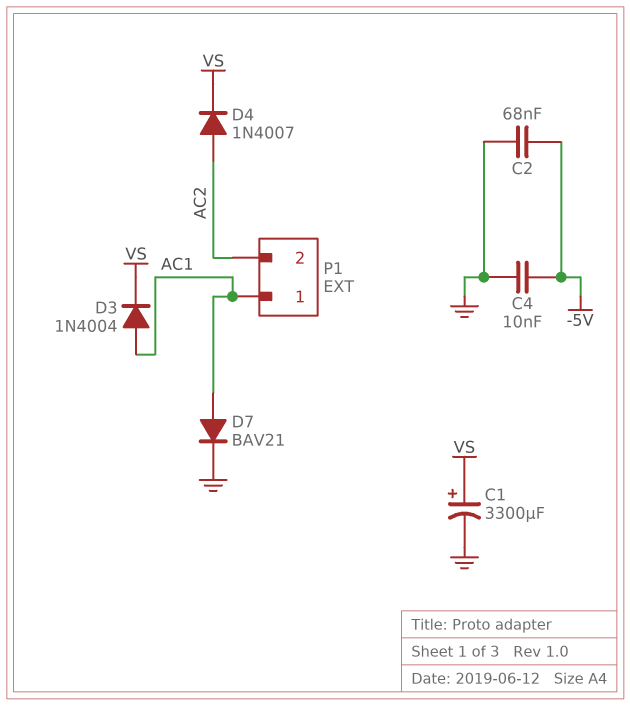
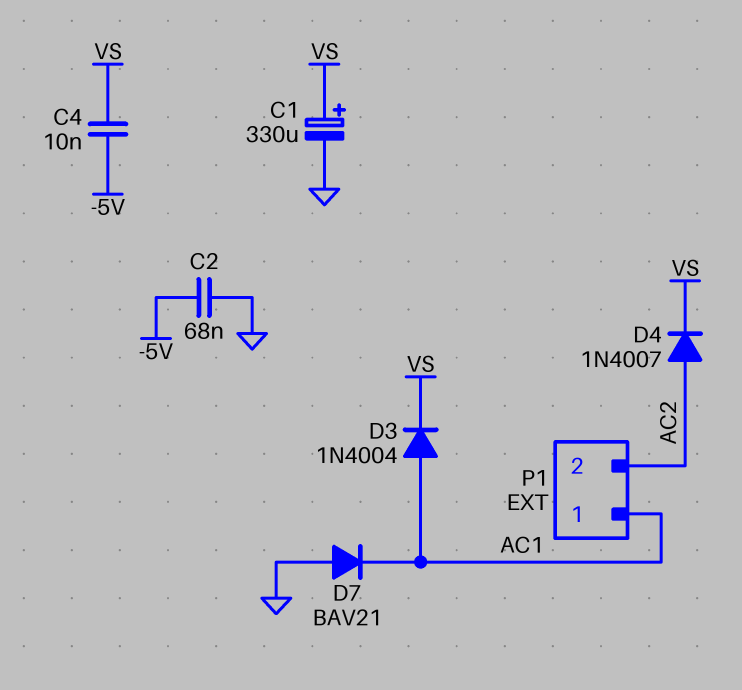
C1: 3300uF (plus VS, minus GND) -> 330uF (plus VS, minus GND)
C4: 10nF (-5V, GND) -> 10nF (-5V, VS)
D7: diode BAV21 (A AC1, K GND) -> diode BAV21 (A GND, K AC1)

